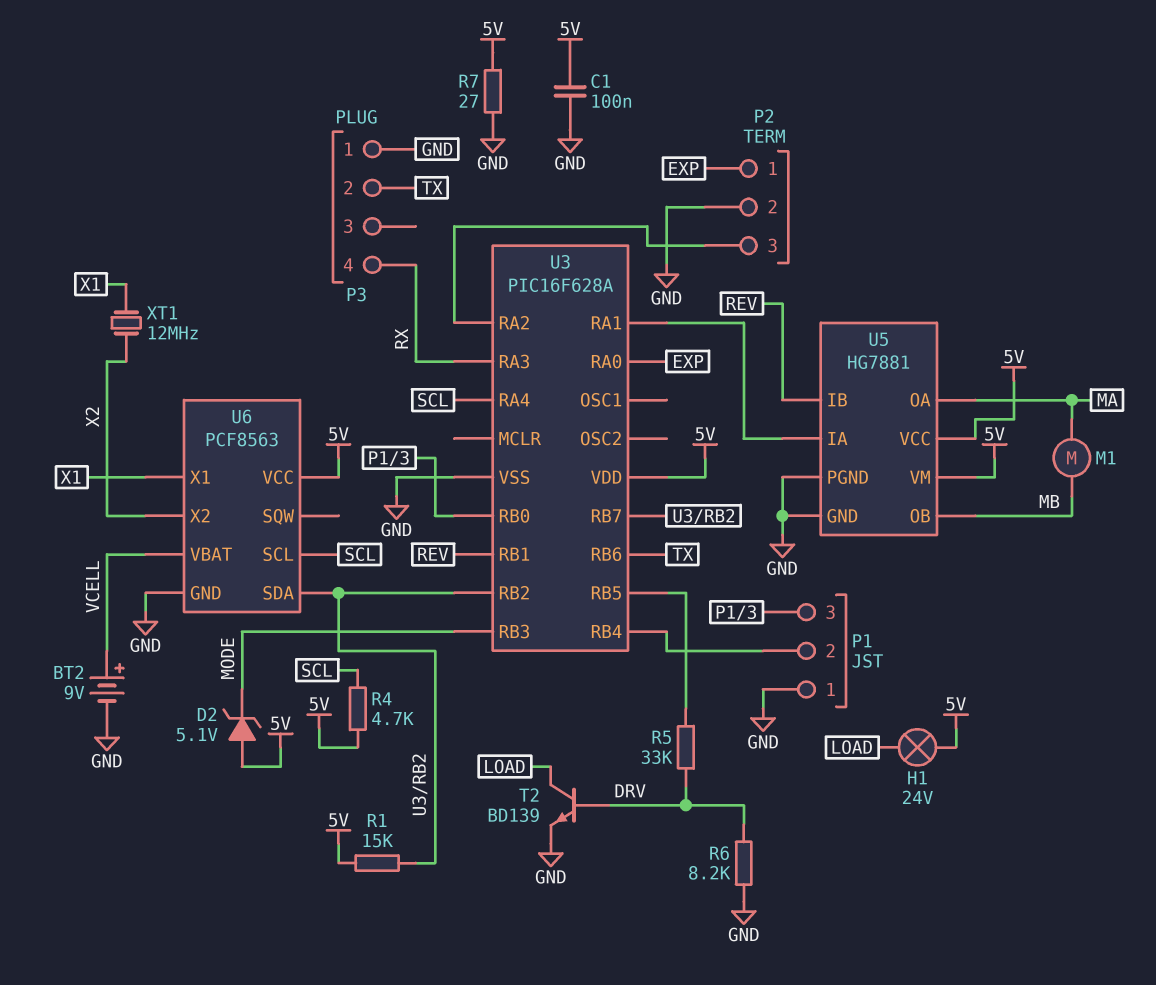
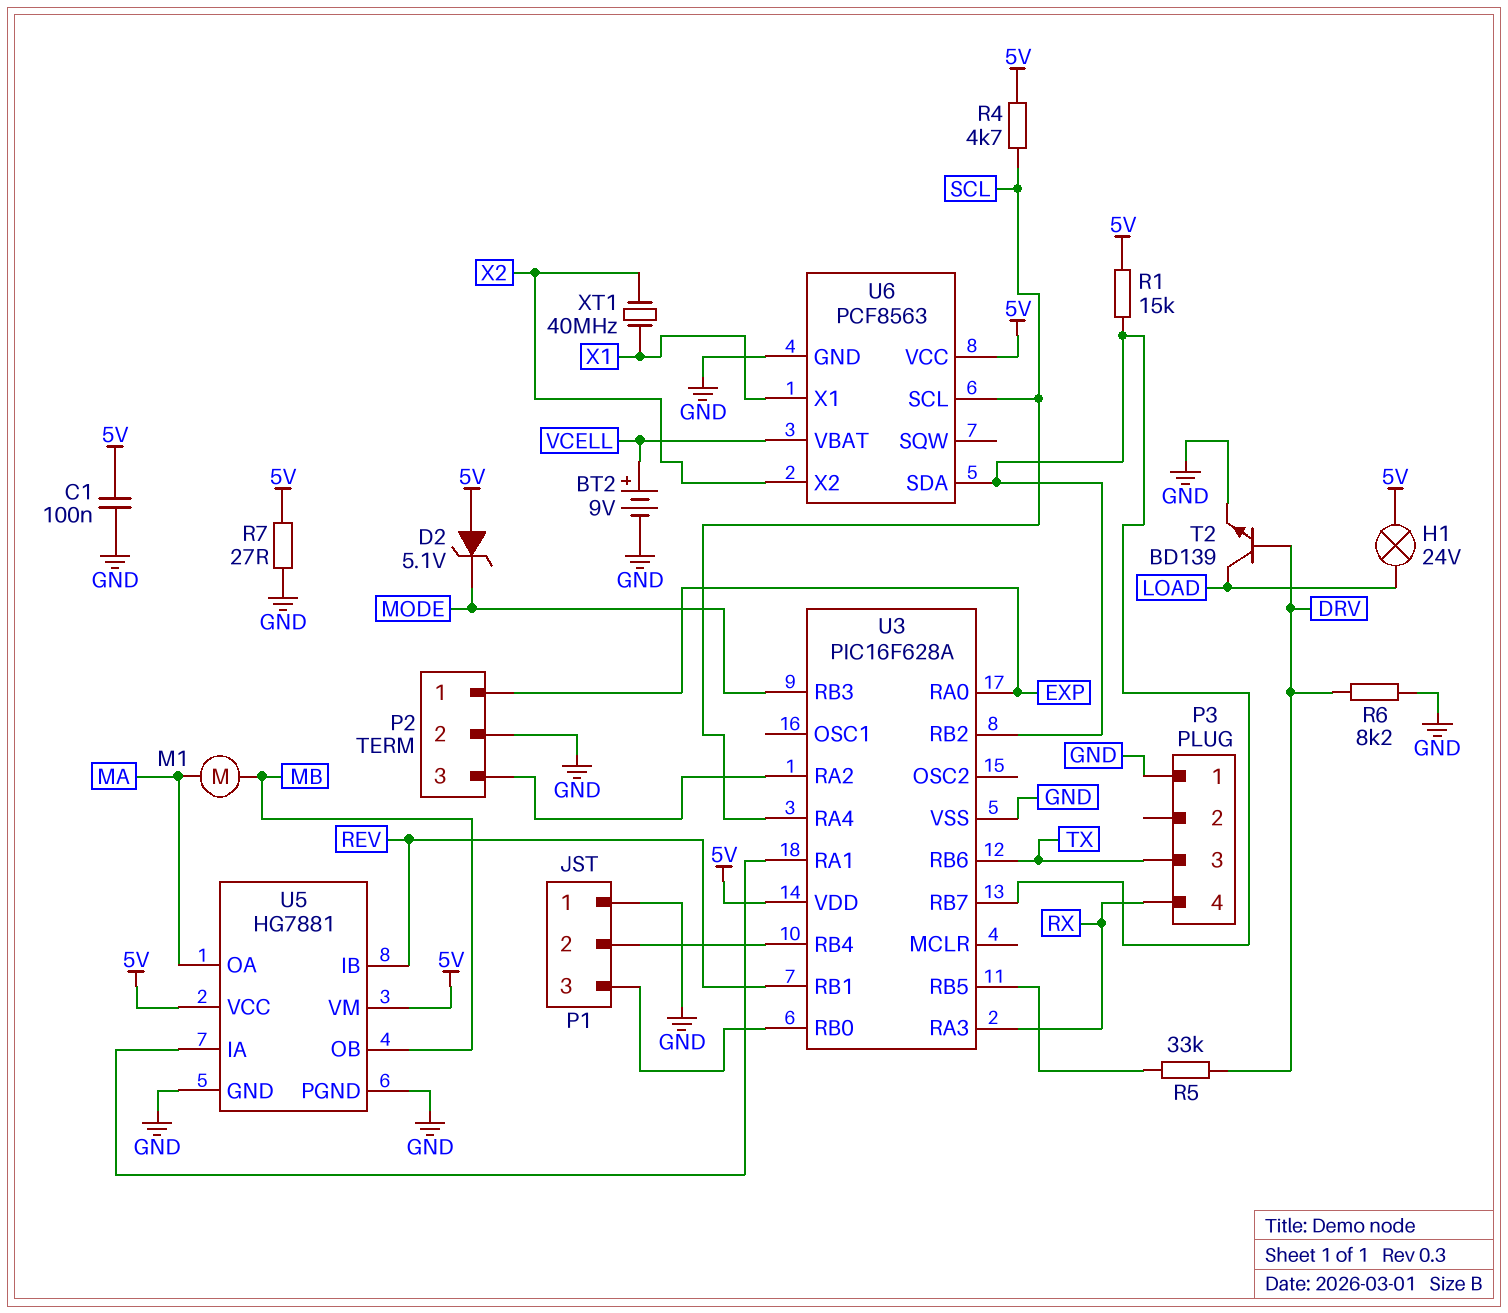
P3 pin 2: TX -> none
P3 pin 3: none -> TX
XT1: 12MHz (X1, X2) -> 40MHz (X1, X2)

